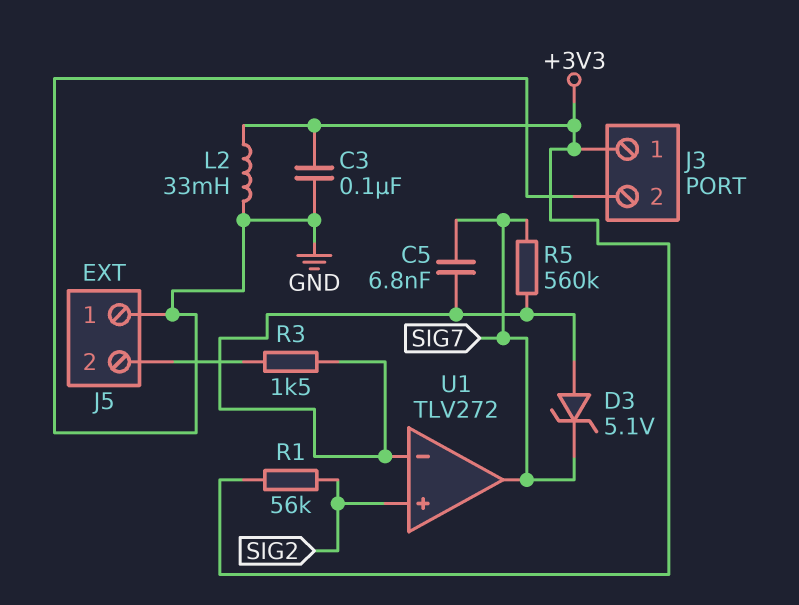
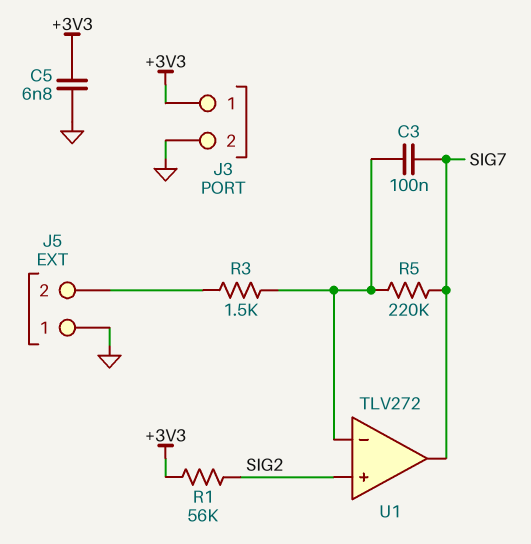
C3: 100nF (+3V3, GND) -> 100nF (SIG7, U1/in-)
C5: 6.8nF (SIG7, U1/in-) -> 6.8nF (+3V3, GND)
D3: zener 5.1V (A U1/in-, K SIG7) -> none
L2: 33mH (+3V3, GND) -> none
R5: 560k (SIG7, U1/in-) -> 220k (SIG7, U1/in-)

